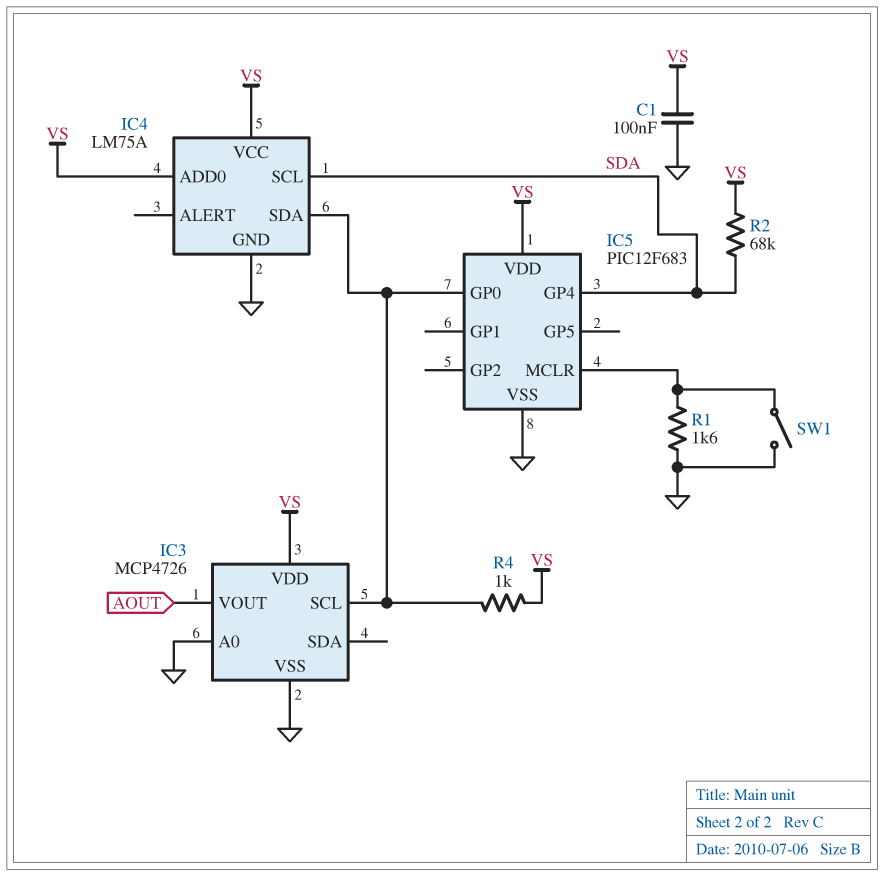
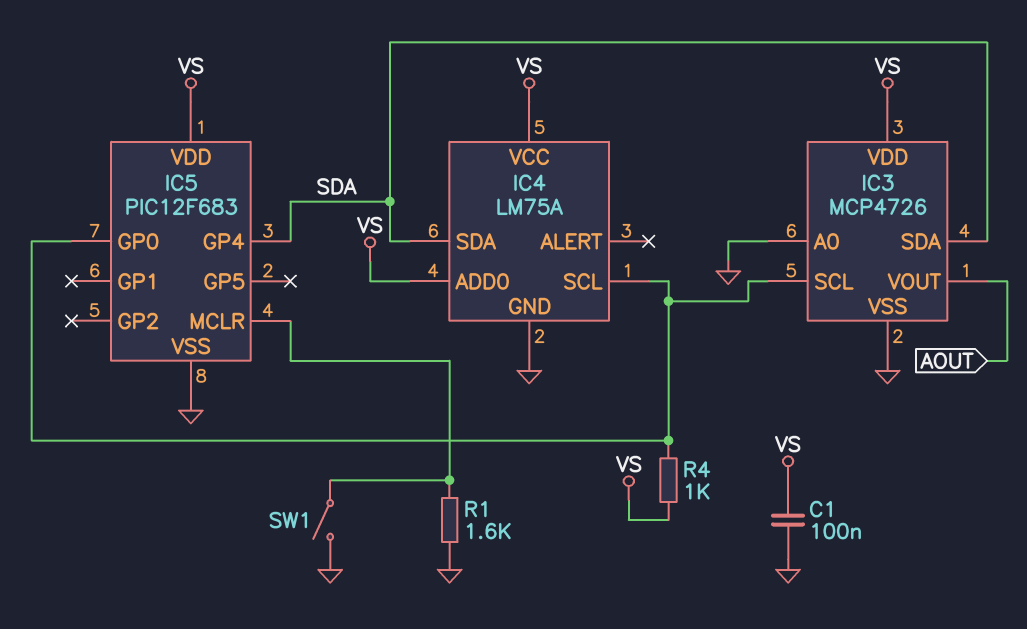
IC3 pin SDA: none -> SDA
IC4 pin SCL: SDA -> IC3/SCL
IC4 pin SDA: IC3/SCL -> SDA
R2: 68k (SDA, VS) -> none

